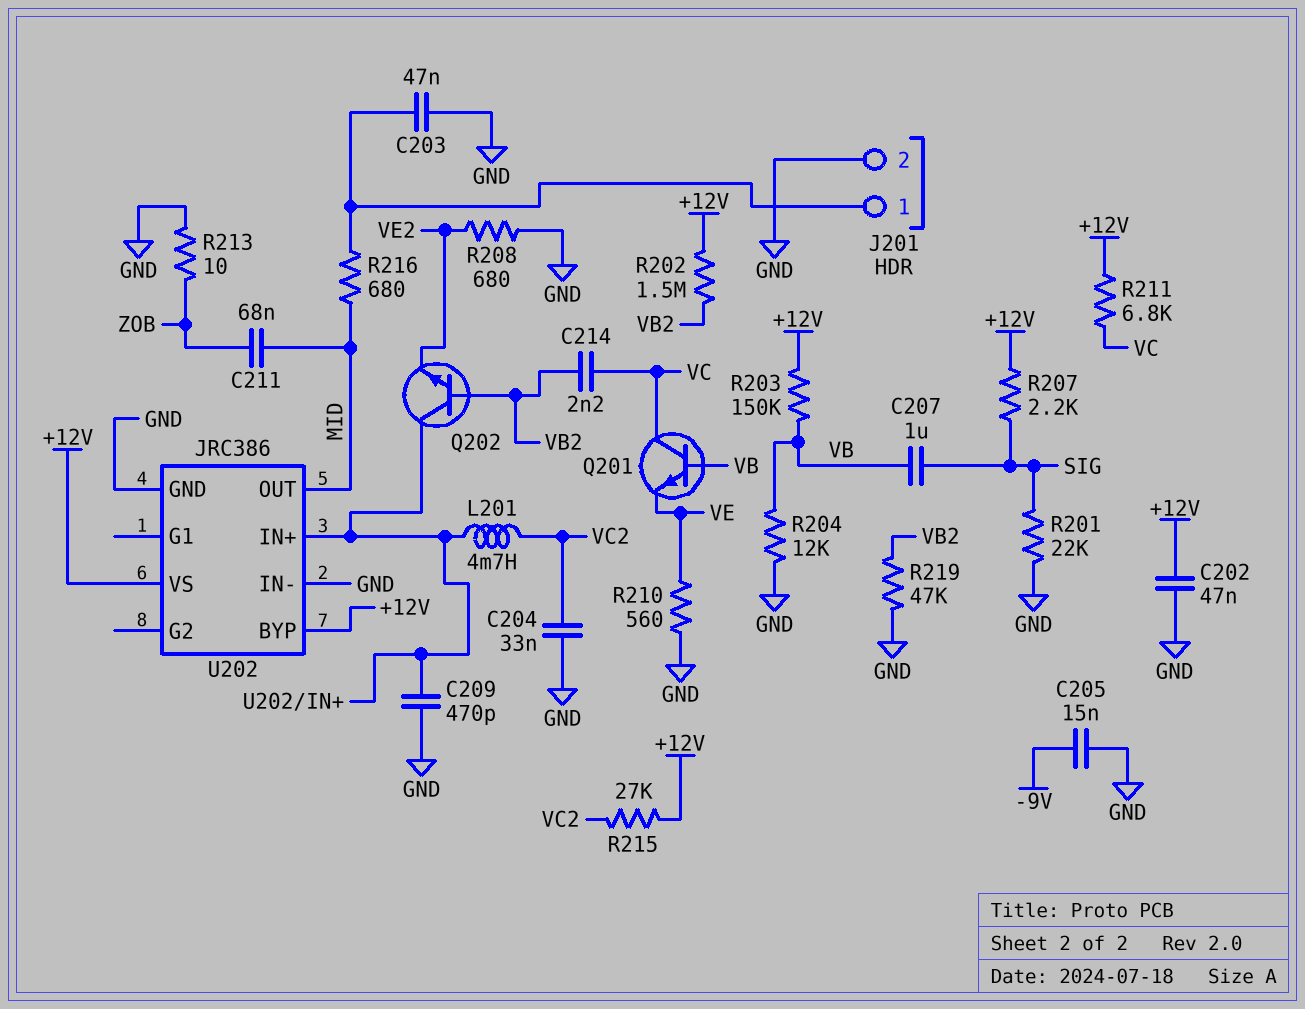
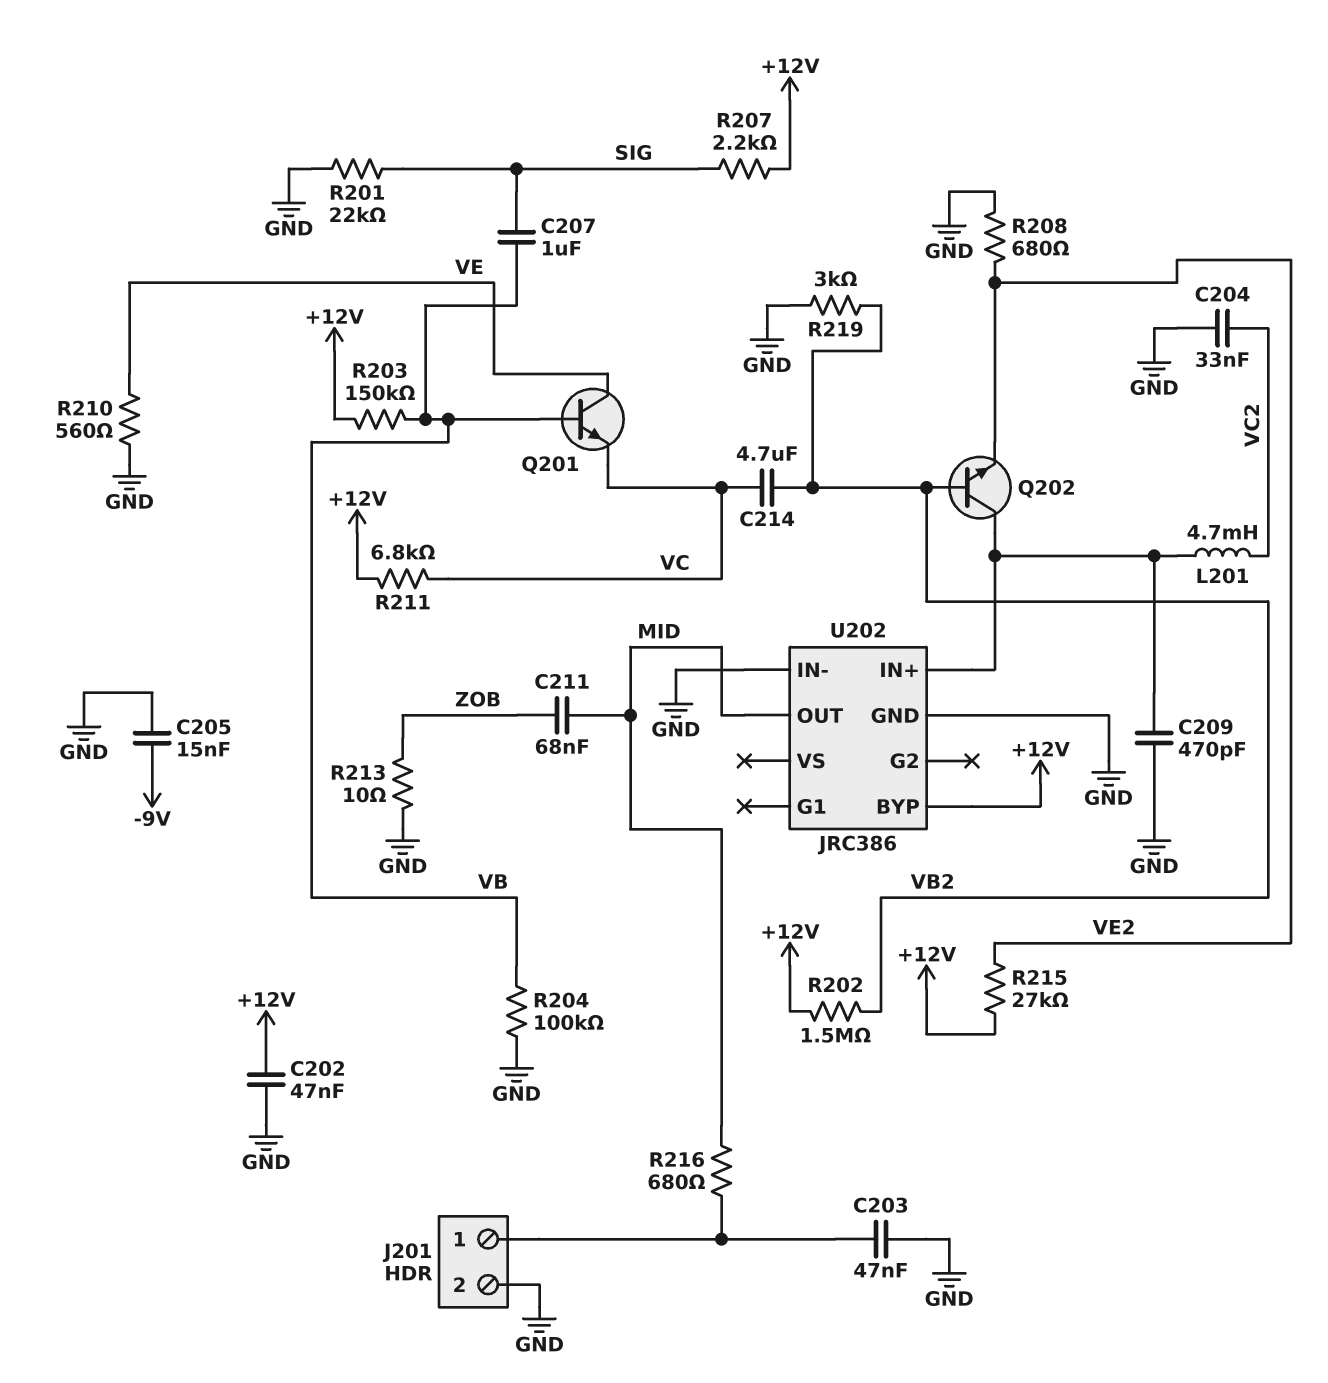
C214: 2.2nF (VB2, VC) -> 4.7uF (VB2, VC)
Q201: NPN (B VB, C VC, E VE) -> NPN (B VB, C VE, E VC)
R204: 12k (GND, VB) -> 100k (GND, VB)
R215: 27k (+12V, VC2) -> 27k (+12V, VE2)
R219: 47k (GND, VB2) -> 3k (GND, VB2)
U202 pin VS: +12V -> none

